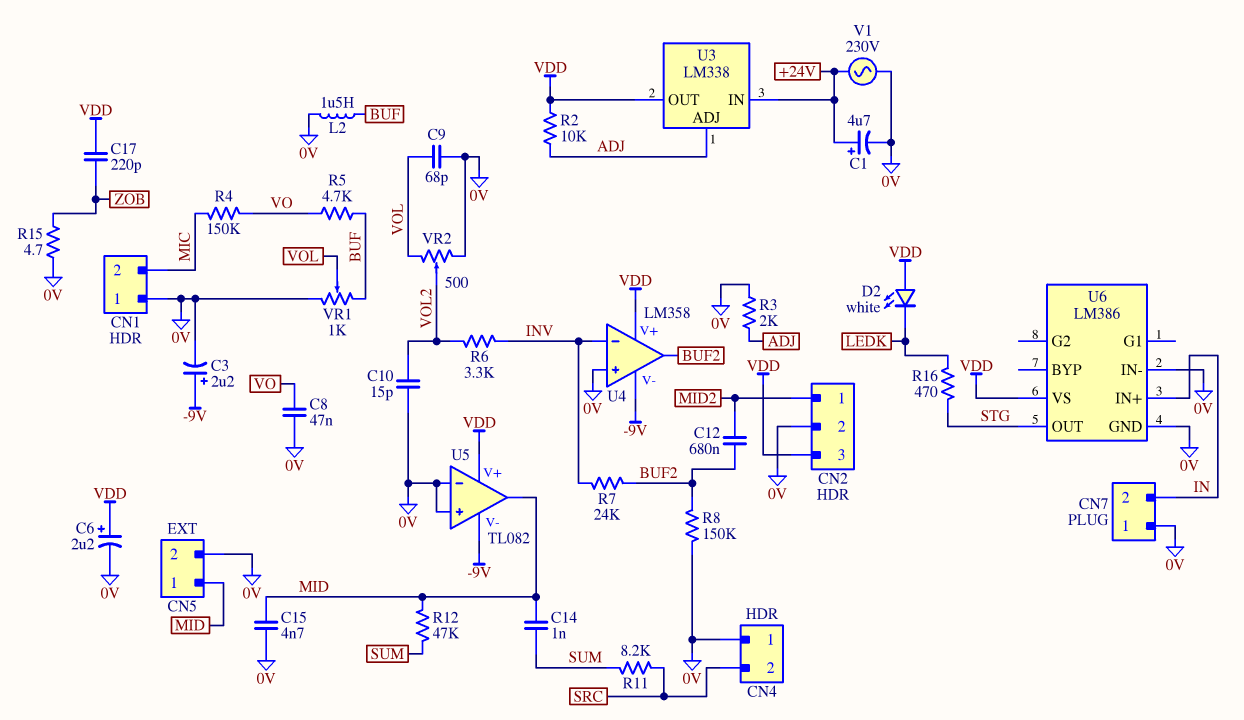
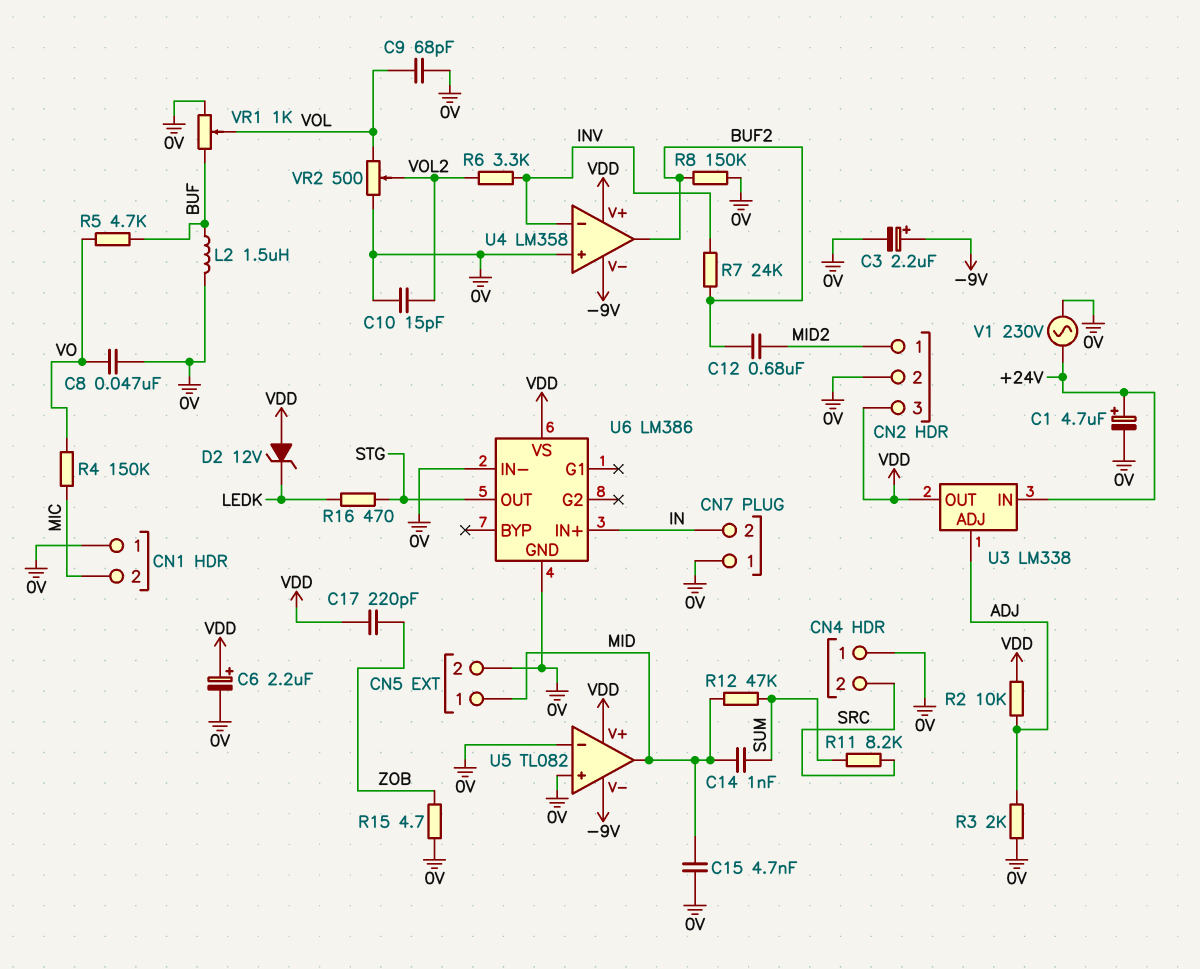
D2: LED white (A VDD, K LEDK) -> zener 12V (A VDD, K LEDK)

